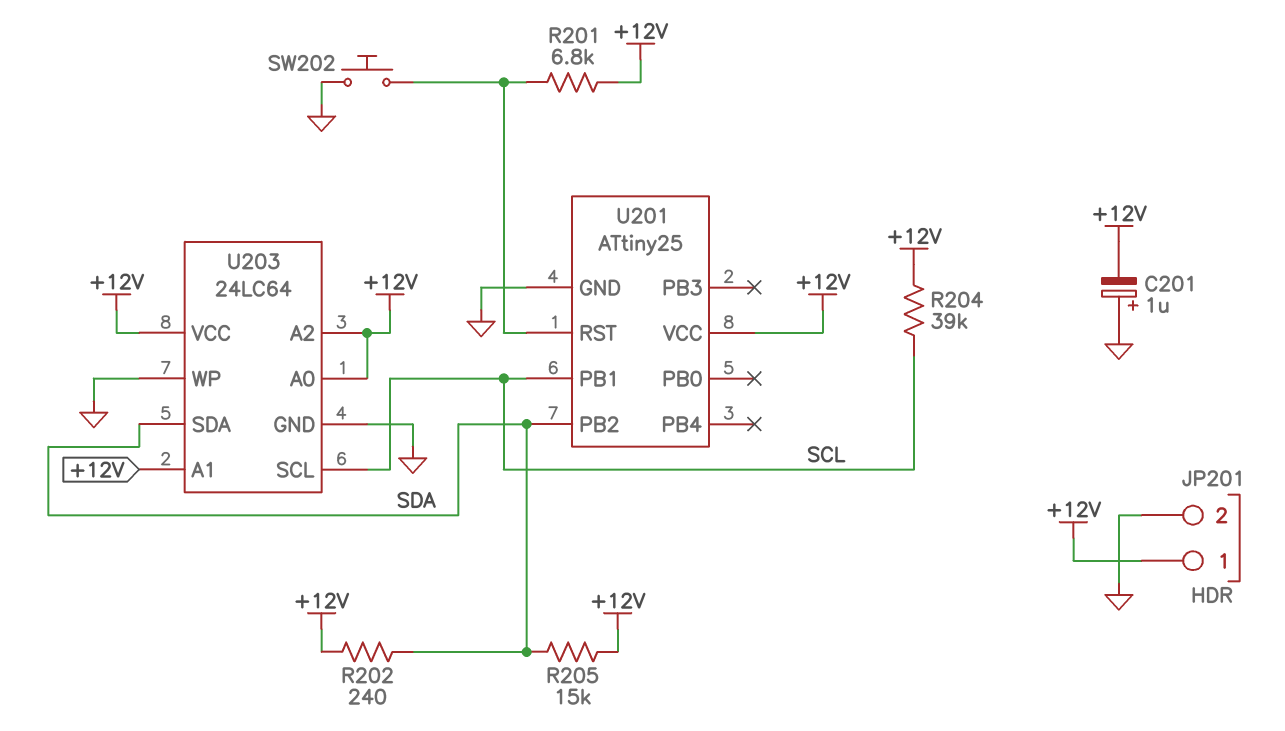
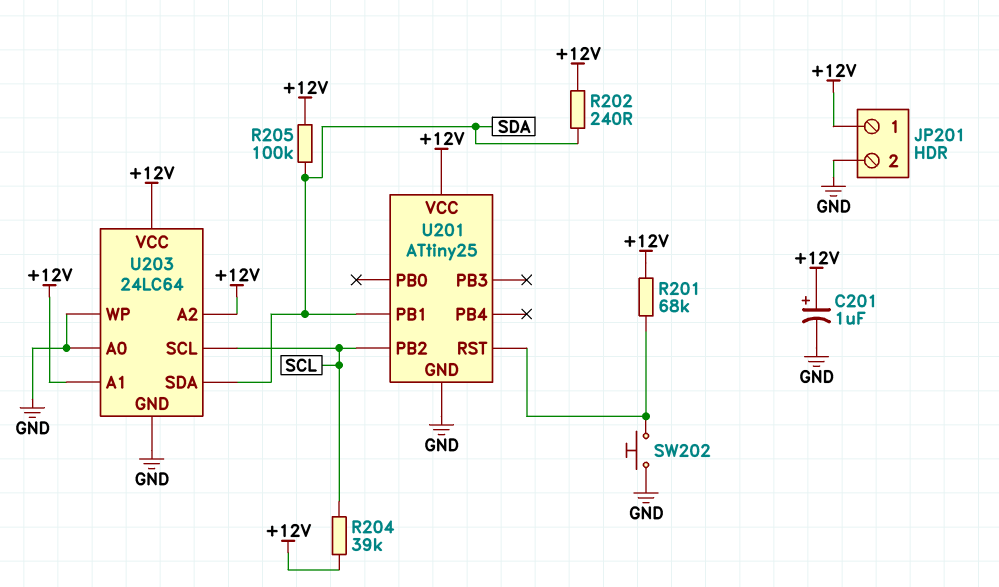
C201: 1uF (plus GND, minus +12V) -> 1uF (plus +12V, minus GND)
R201: 6.8k (+12V, U201/RST) -> 68k (+12V, U201/RST)
R205: 15k (+12V, SDA) -> 100k (+12V, SDA)
U201 pin PB1: SCL -> SDA
U201 pin PB2: SDA -> SCL
U203 pin A0: +12V -> GND

